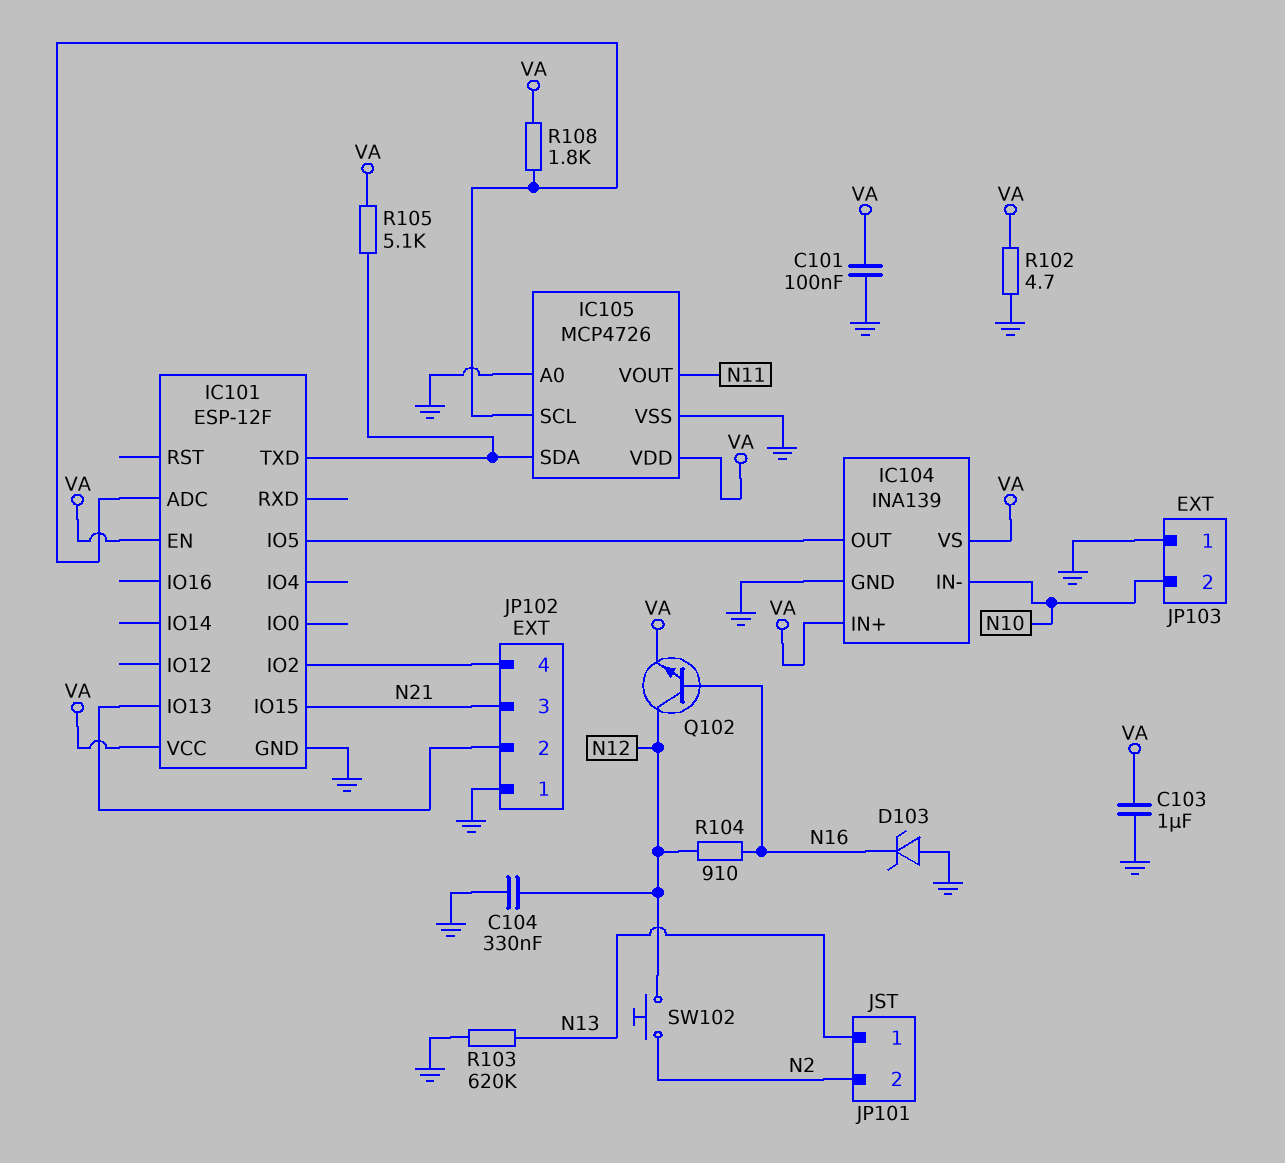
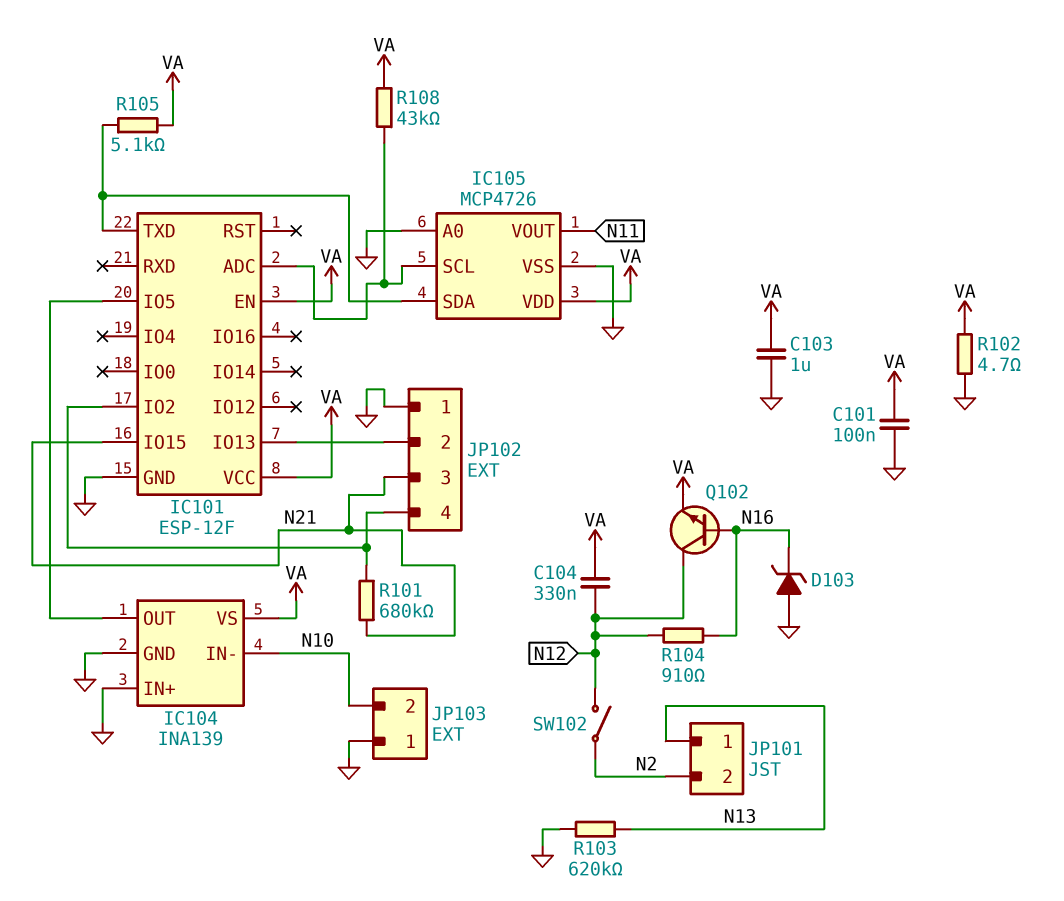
C104: 330nF (GND, N12) -> 330nF (N12, VA)
IC104 pin IN+: VA -> GND
R101: none -> 680k (IC101/IO2, N21)
R108: 1.8k (IC101/ADC, VA) -> 43k (IC101/ADC, VA)
SW102: button (N2, N12) -> switch (N2, N12)

